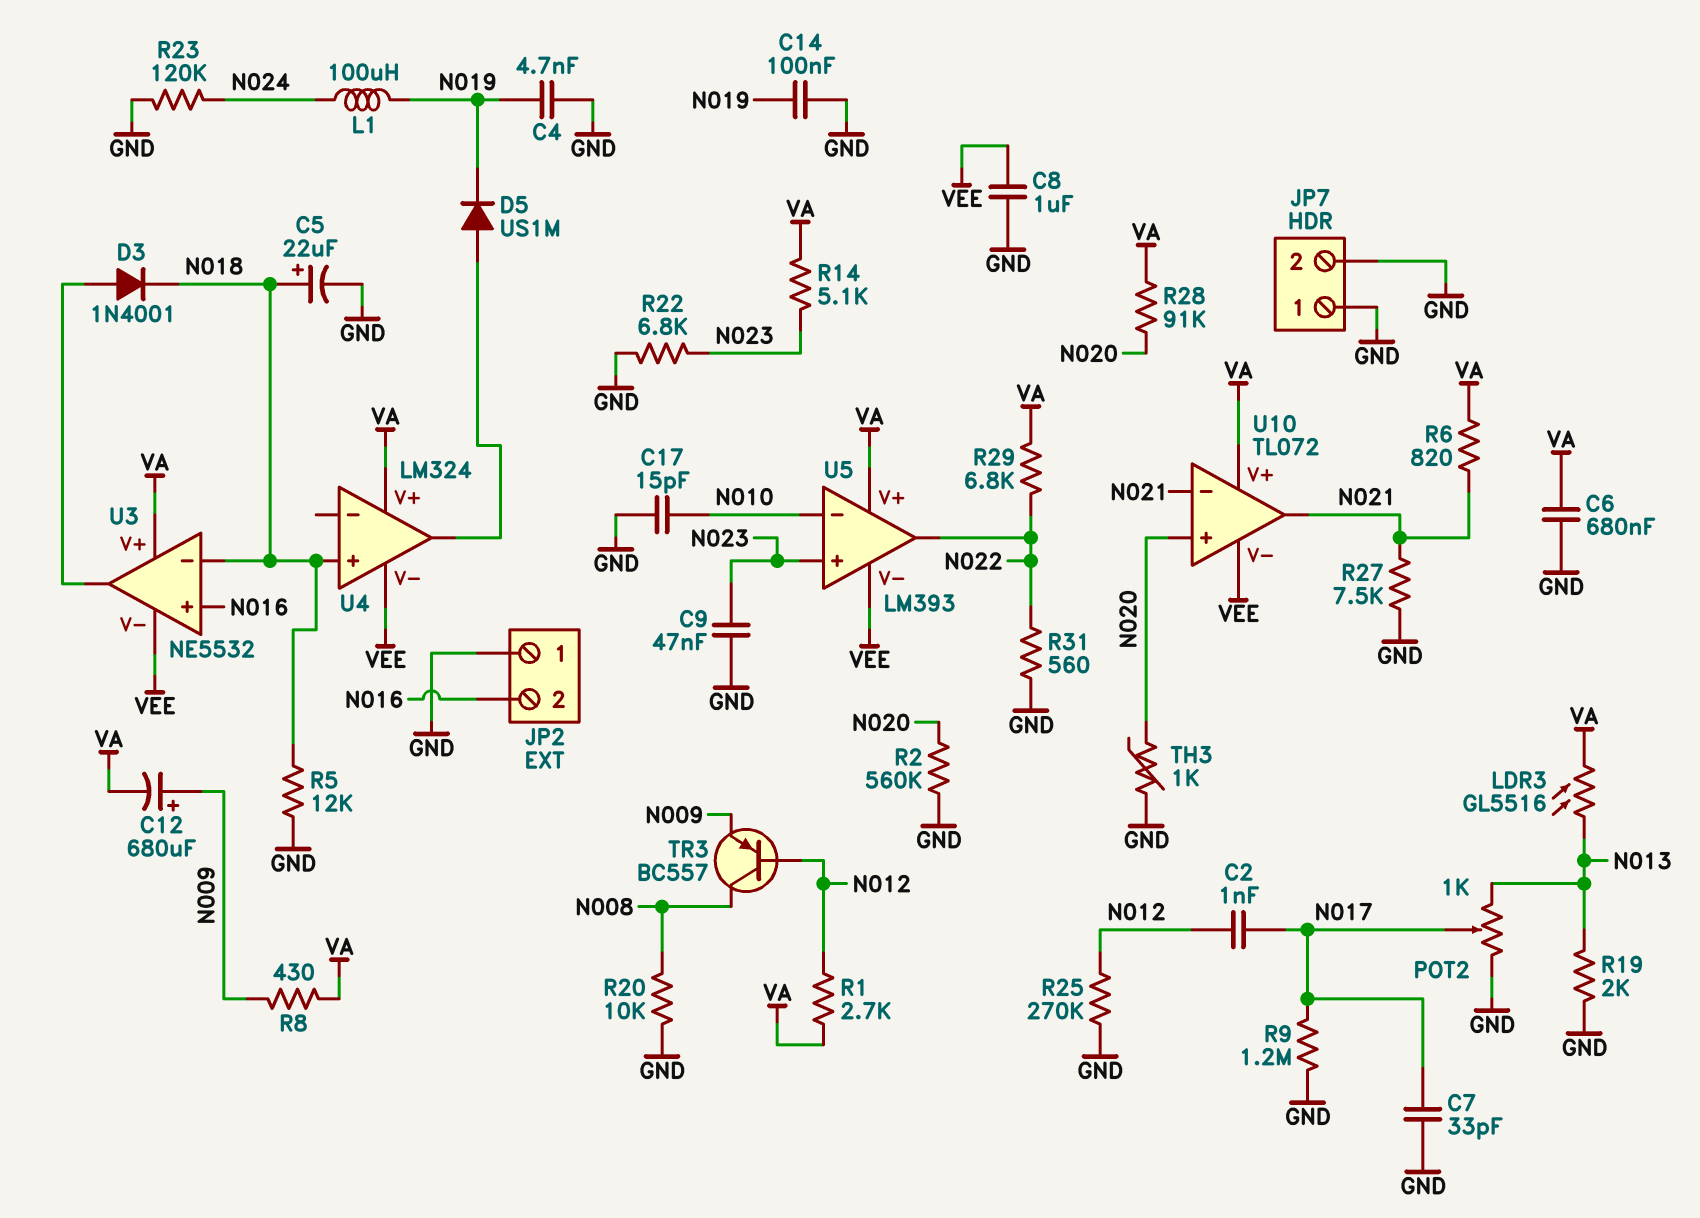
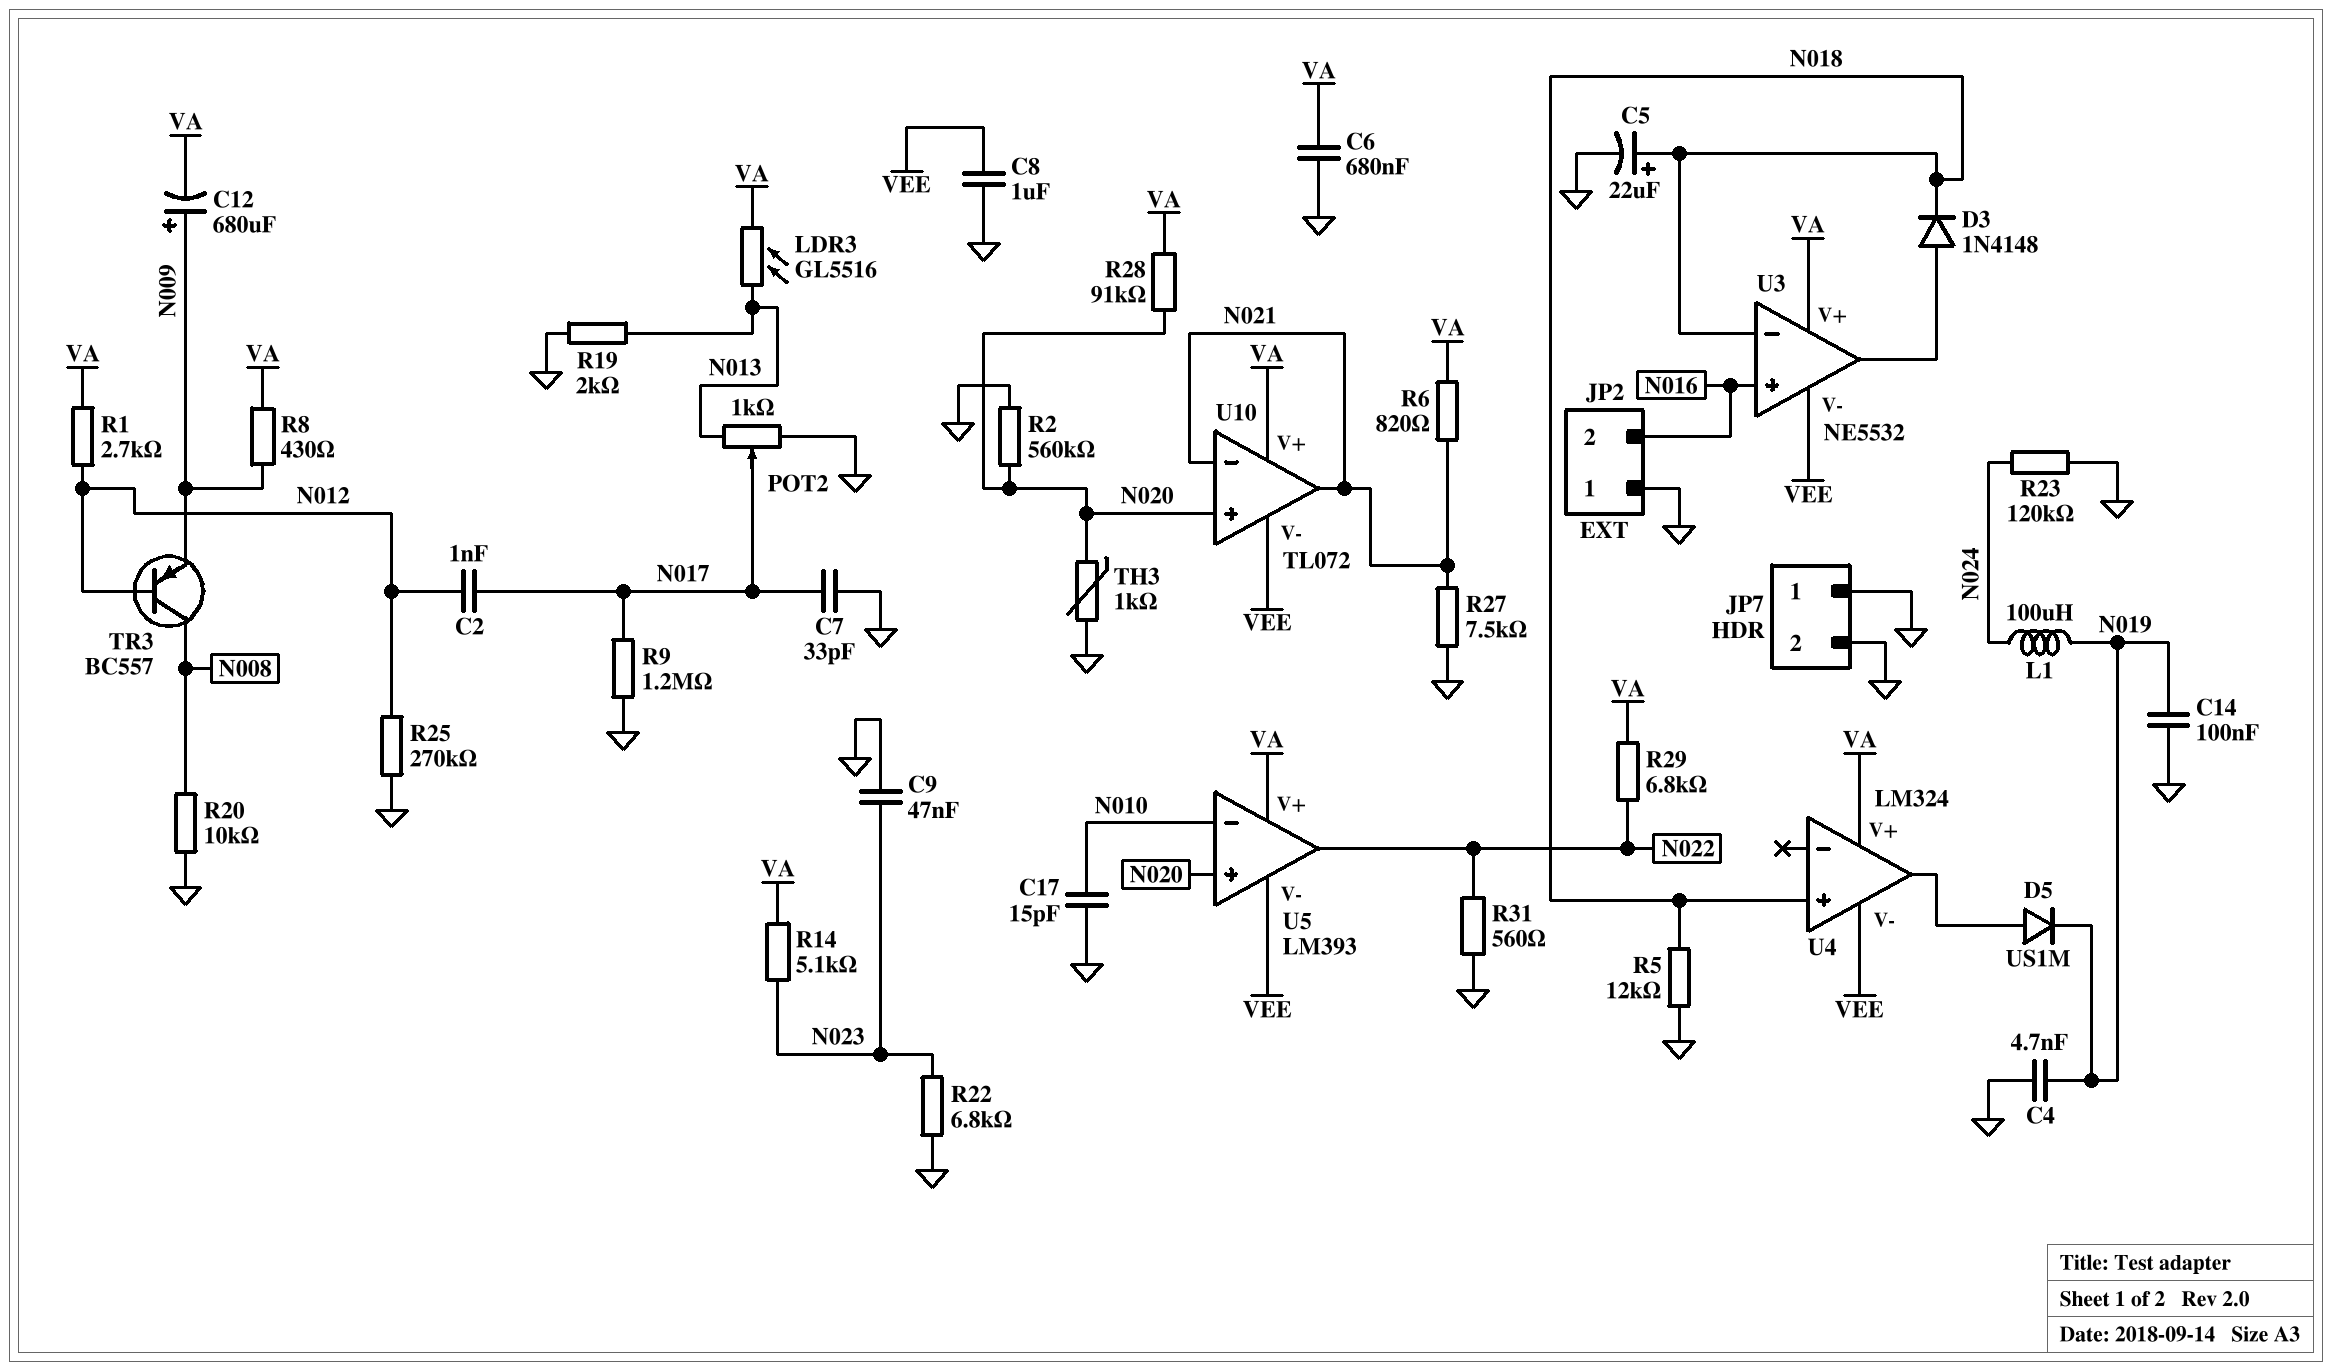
D3: diode 1N4001 (A U3/out, K N018) -> diode 1N4148 (A U3/out, K N018)
U5 pin in+: N023 -> N020

